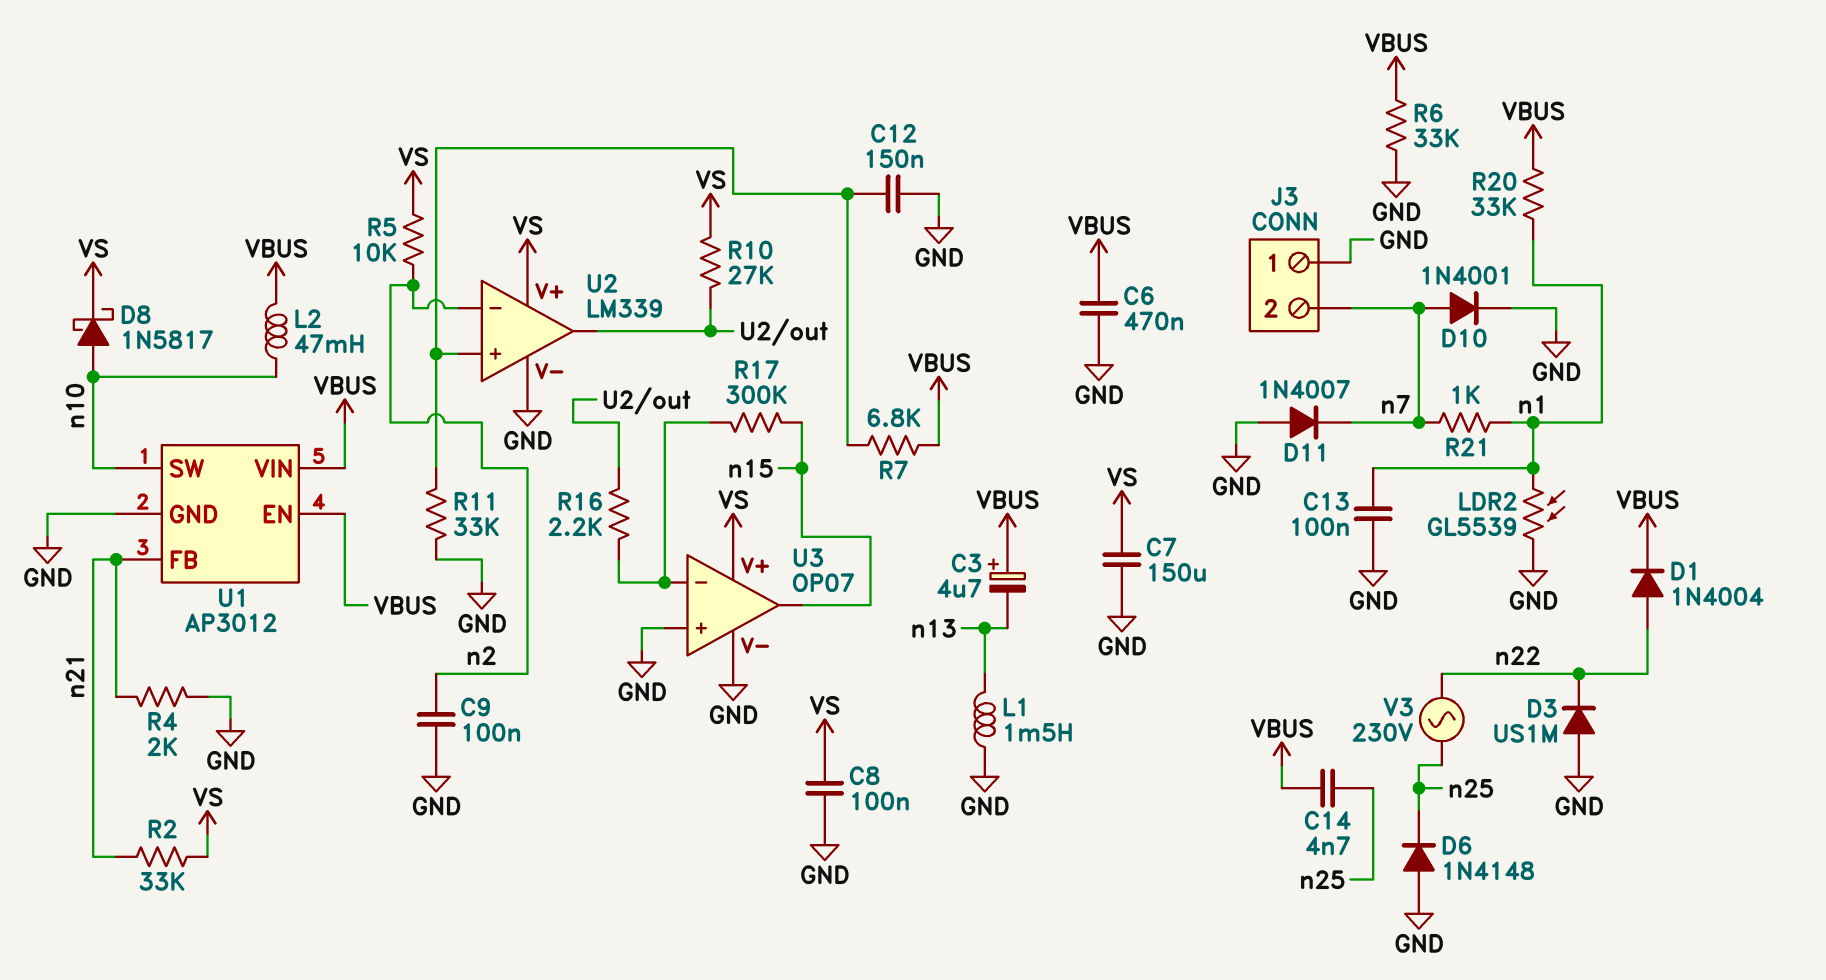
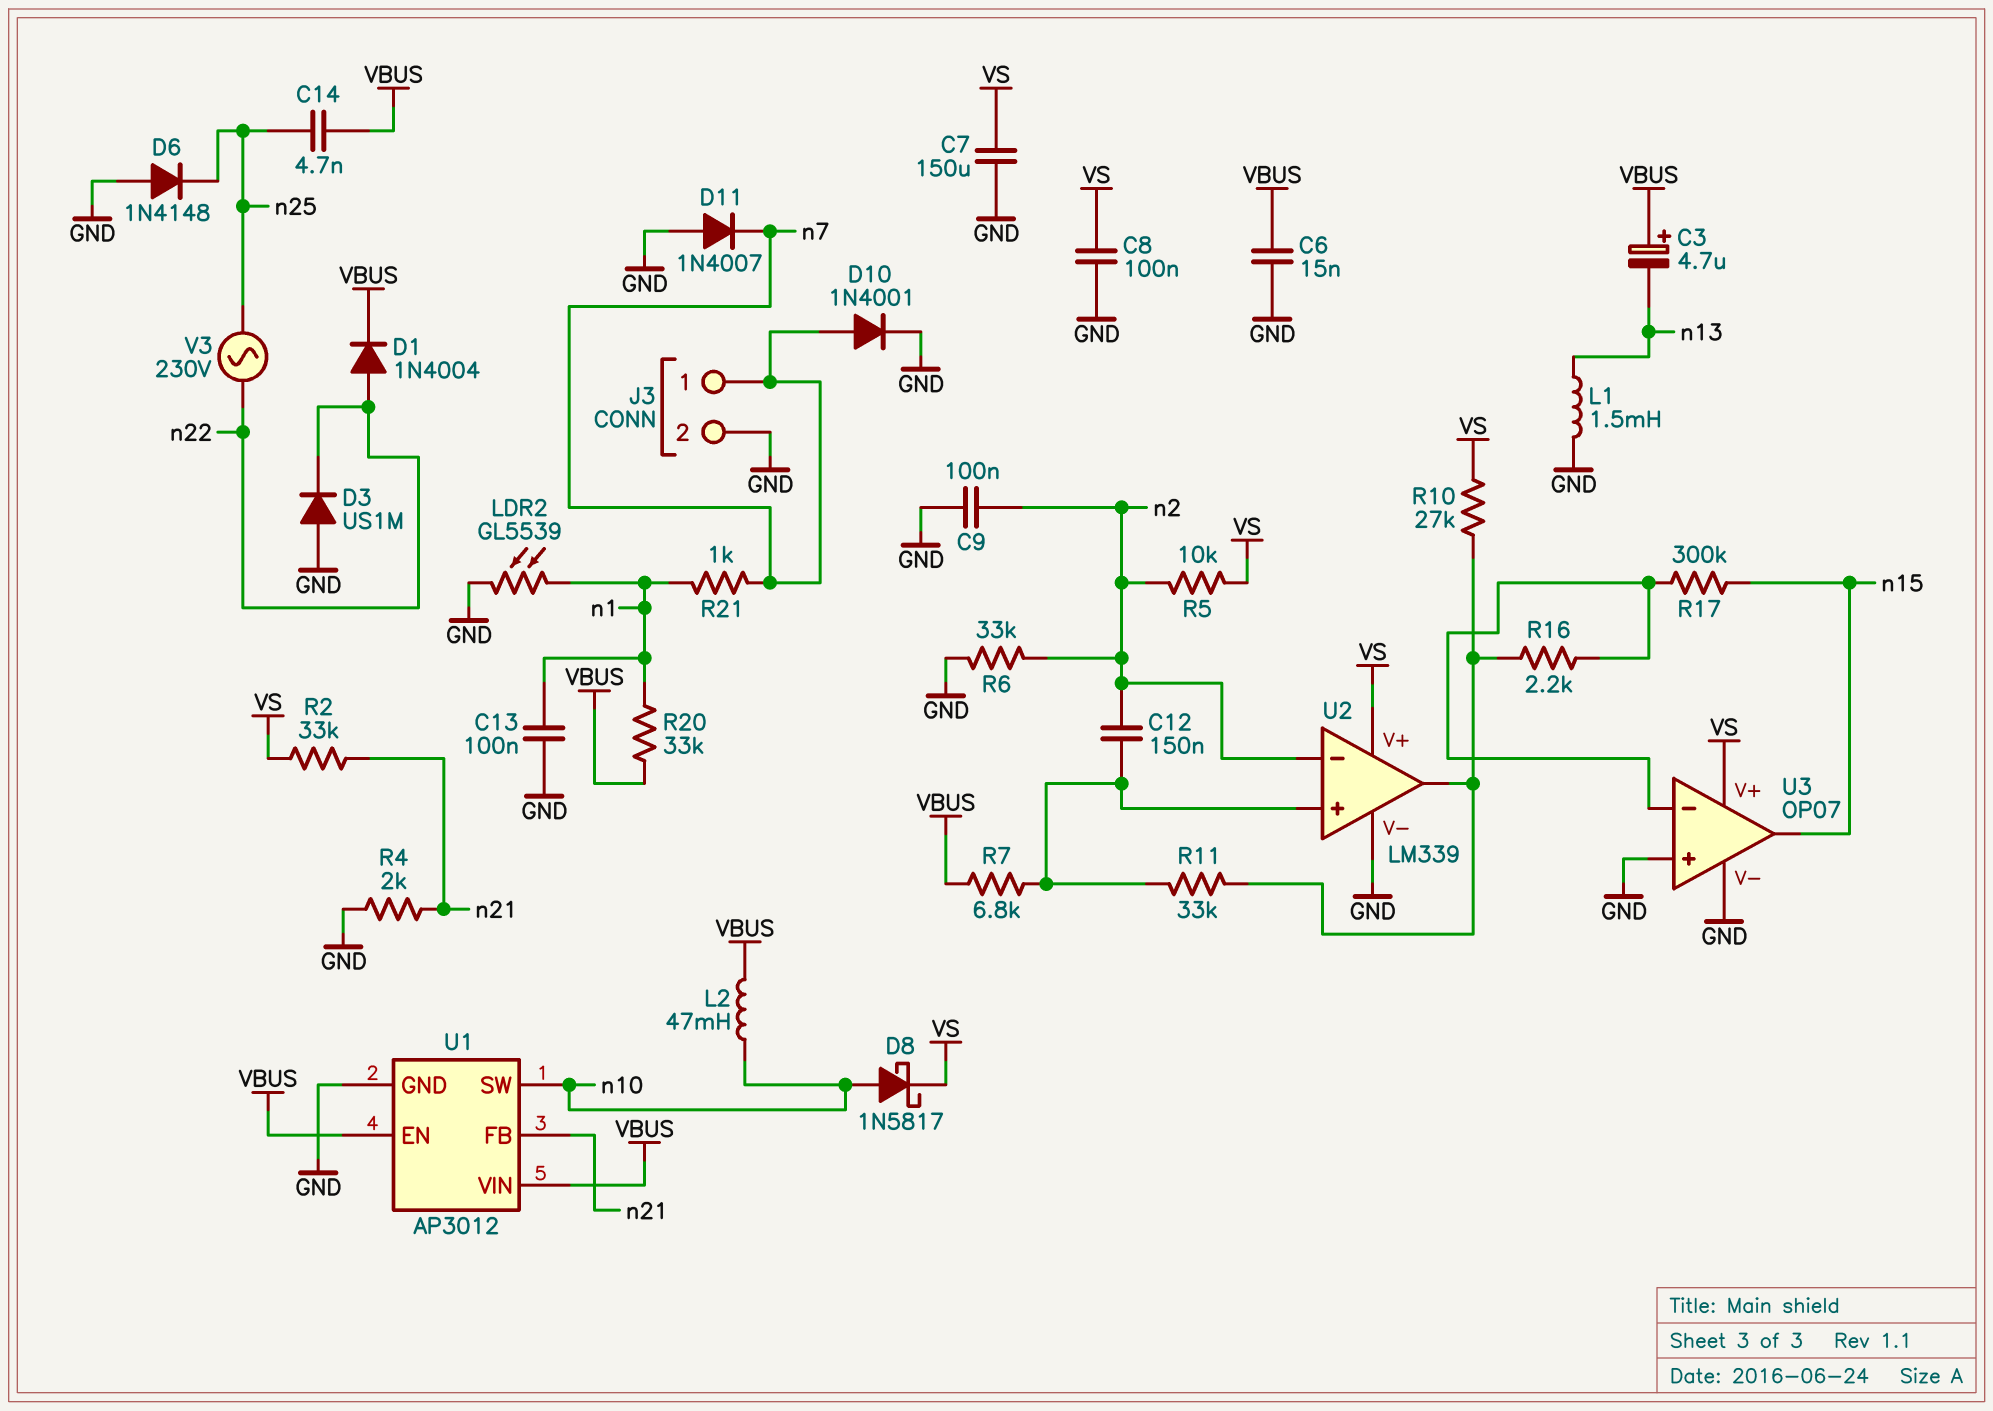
C6: 470nF (GND, VBUS) -> 15nF (GND, VBUS)
C12: 150nF (GND, U2/in+) -> 150nF (U2/in+, n2)
J3 pin 1: GND -> n7
J3 pin 2: n7 -> GND
R6: 33k (GND, VBUS) -> 33k (GND, n2)
R11: 33k (GND, U2/in+) -> 33k (U2/in+, U2/out)

